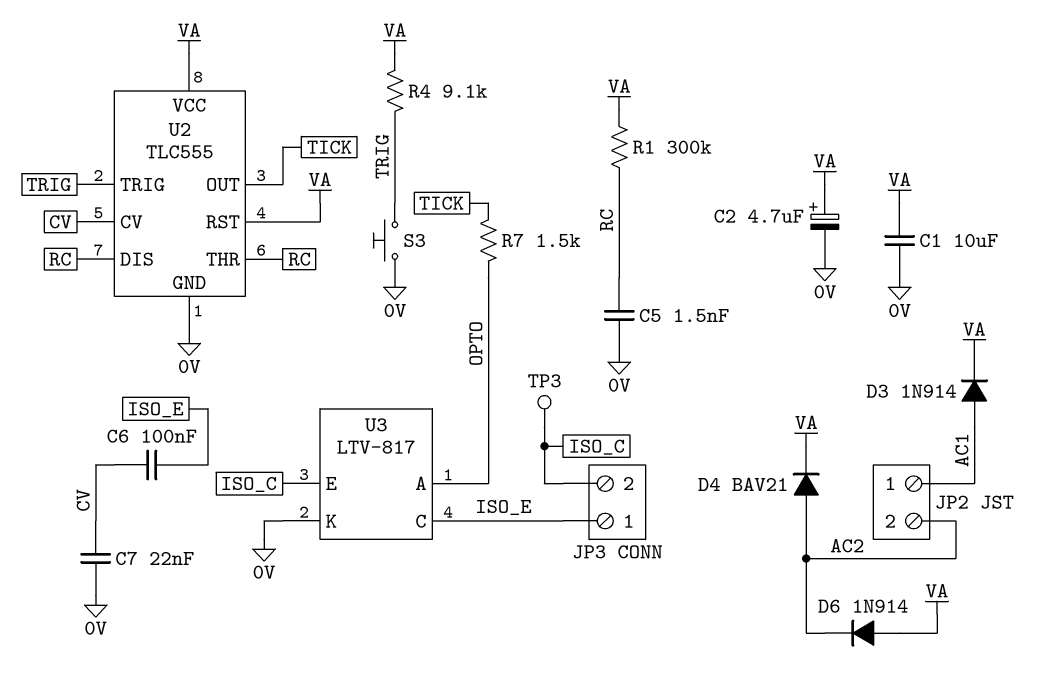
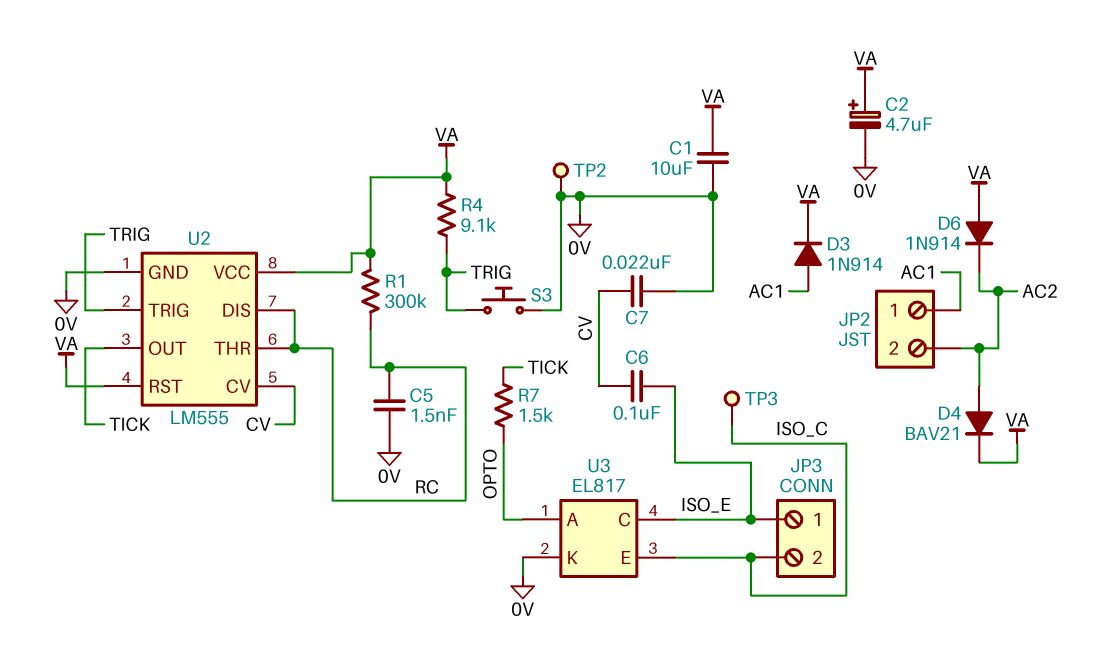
TP2: none -> test point (0V)
U2: TLC555 -> LM555
U3: LTV-817 -> EL817

